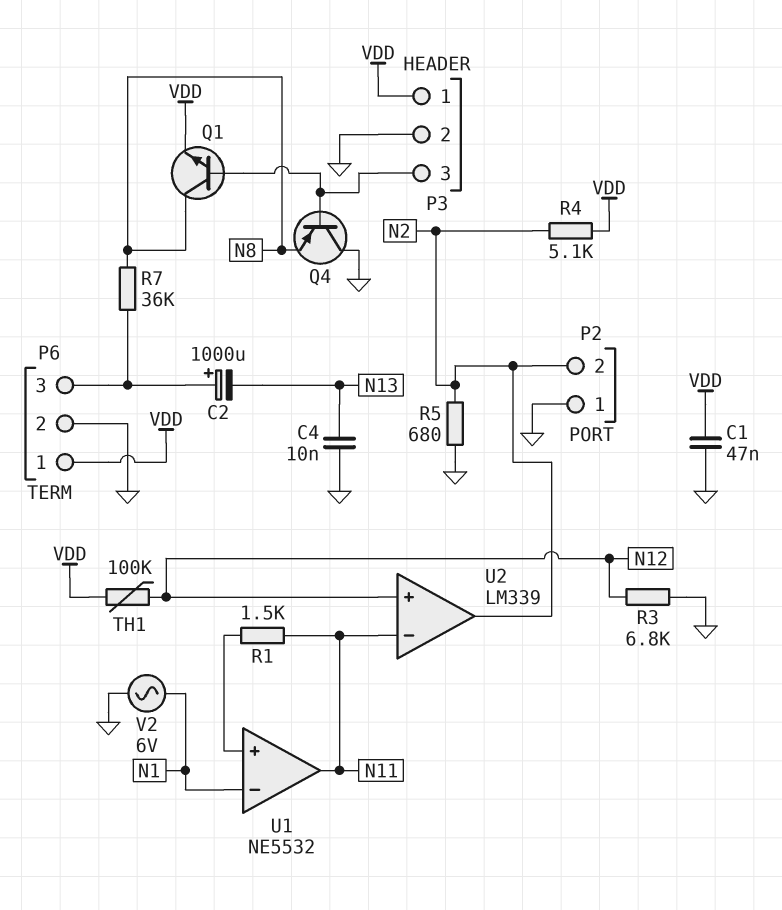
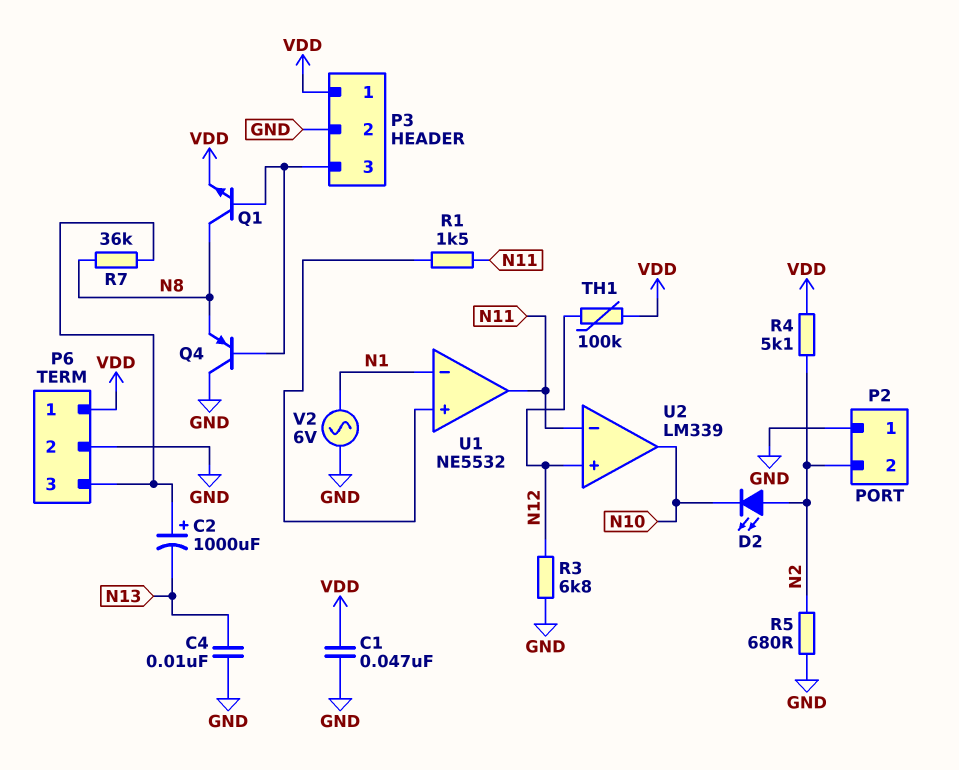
D2: none -> LED (A N2, K N10)
U2 pin out: N2 -> N10

